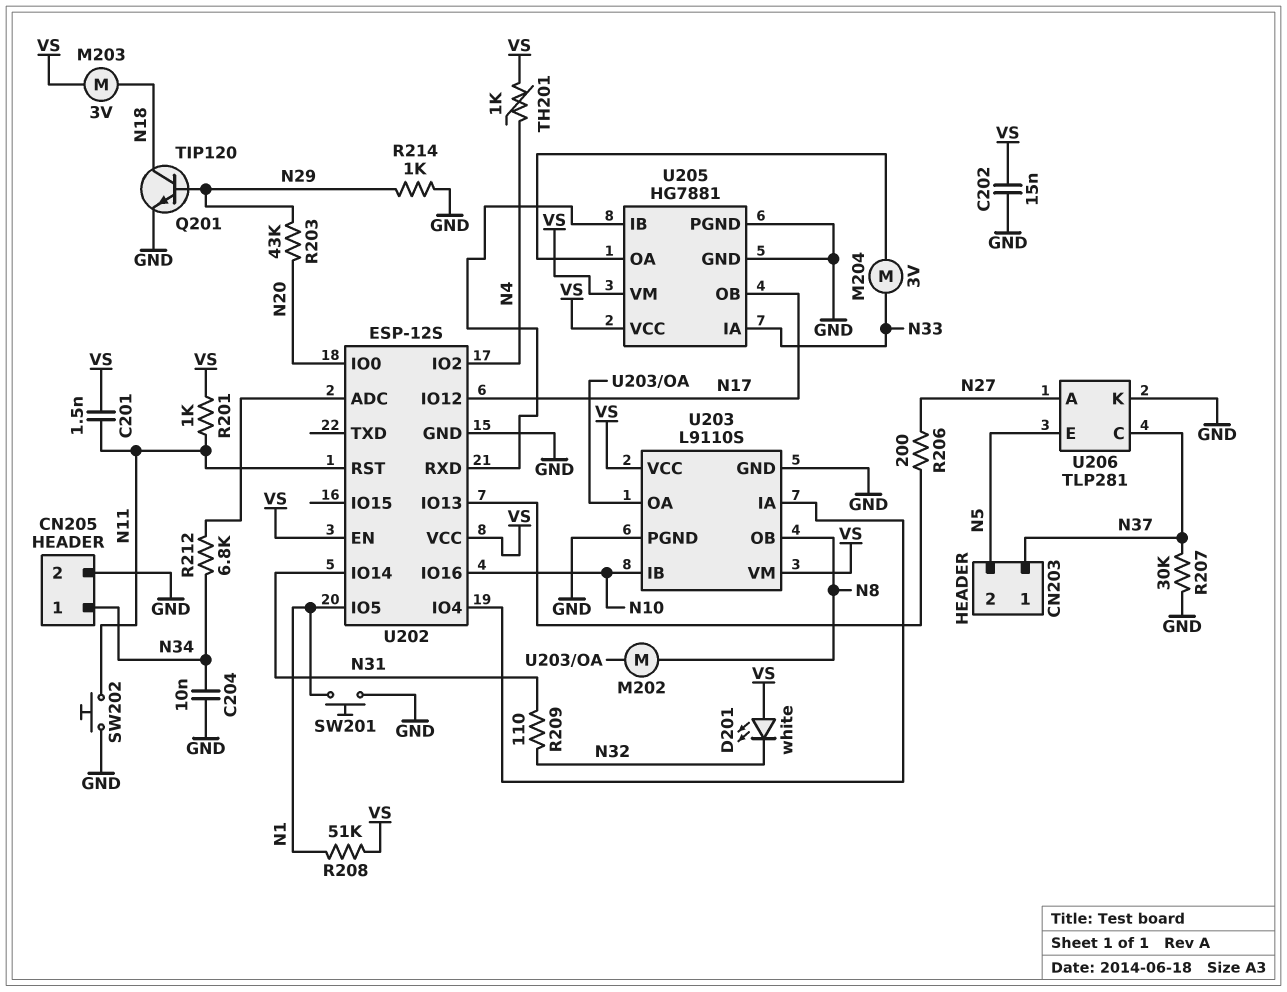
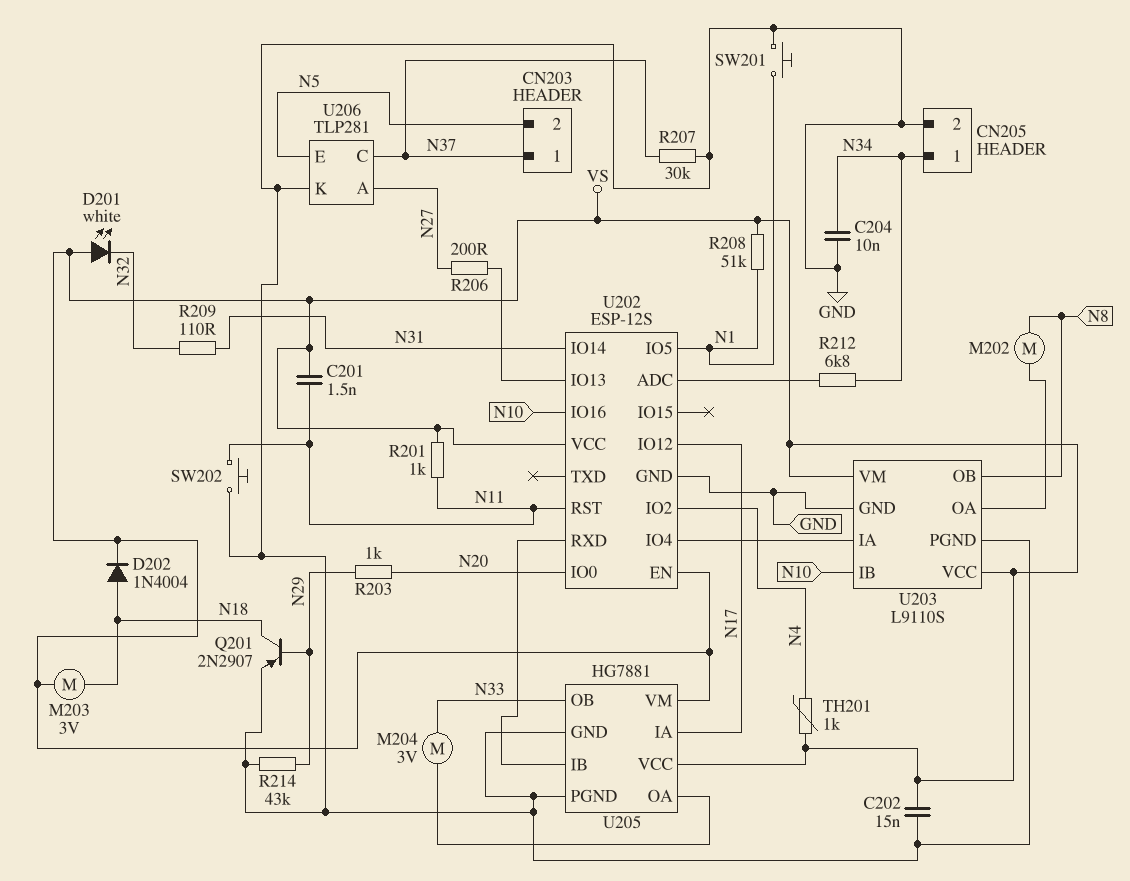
D202: none -> diode 1N4004 (A N18, K VS)
Q201: NPN TIP120 (B N29, C N18, E GND) -> PNP 2N2907 (B N29, C N18, E GND)
R203: 43k (N20, N29) -> 1k (N20, N29)
R214: 1k (GND, N29) -> 43k (GND, N29)
U205 pin IA: N33 -> N17
U205 pin OB: N17 -> N33

